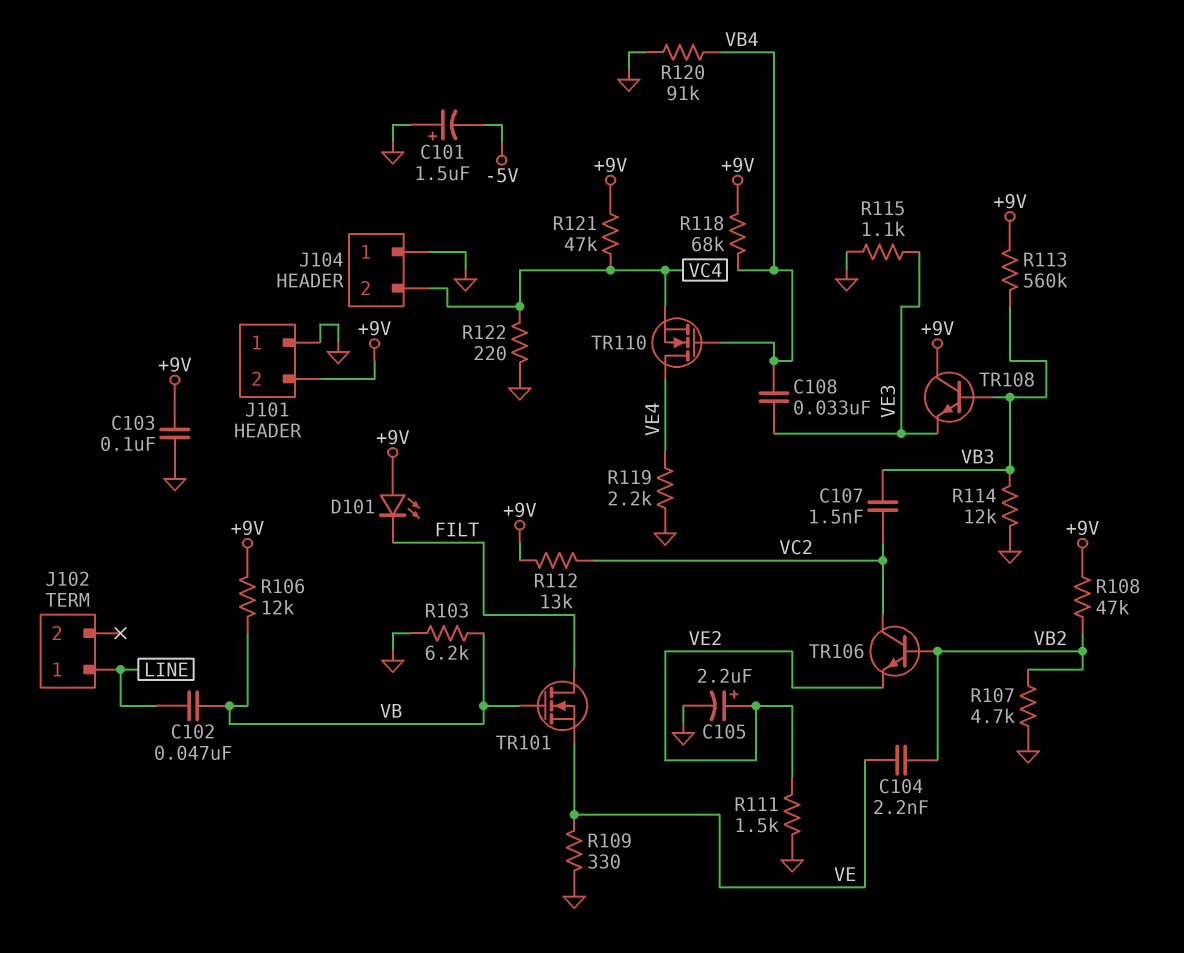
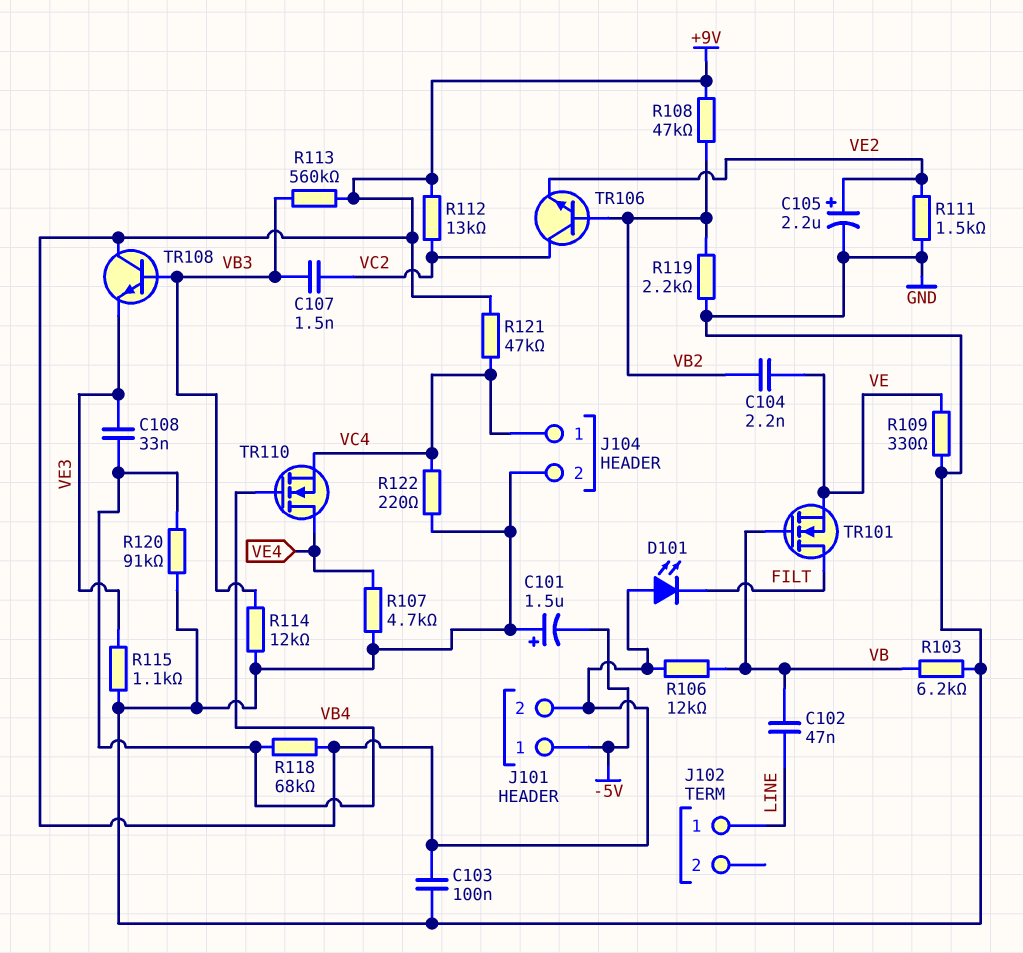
J101 pin 1: GND -> -5V
J104 pin 1: GND -> VC4
J104 pin 2: VC4 -> GND
R107: 4.7k (GND, VB2) -> 4.7k (GND, VE4)
R119: 2.2k (GND, VE4) -> 2.2k (GND, VB2)

